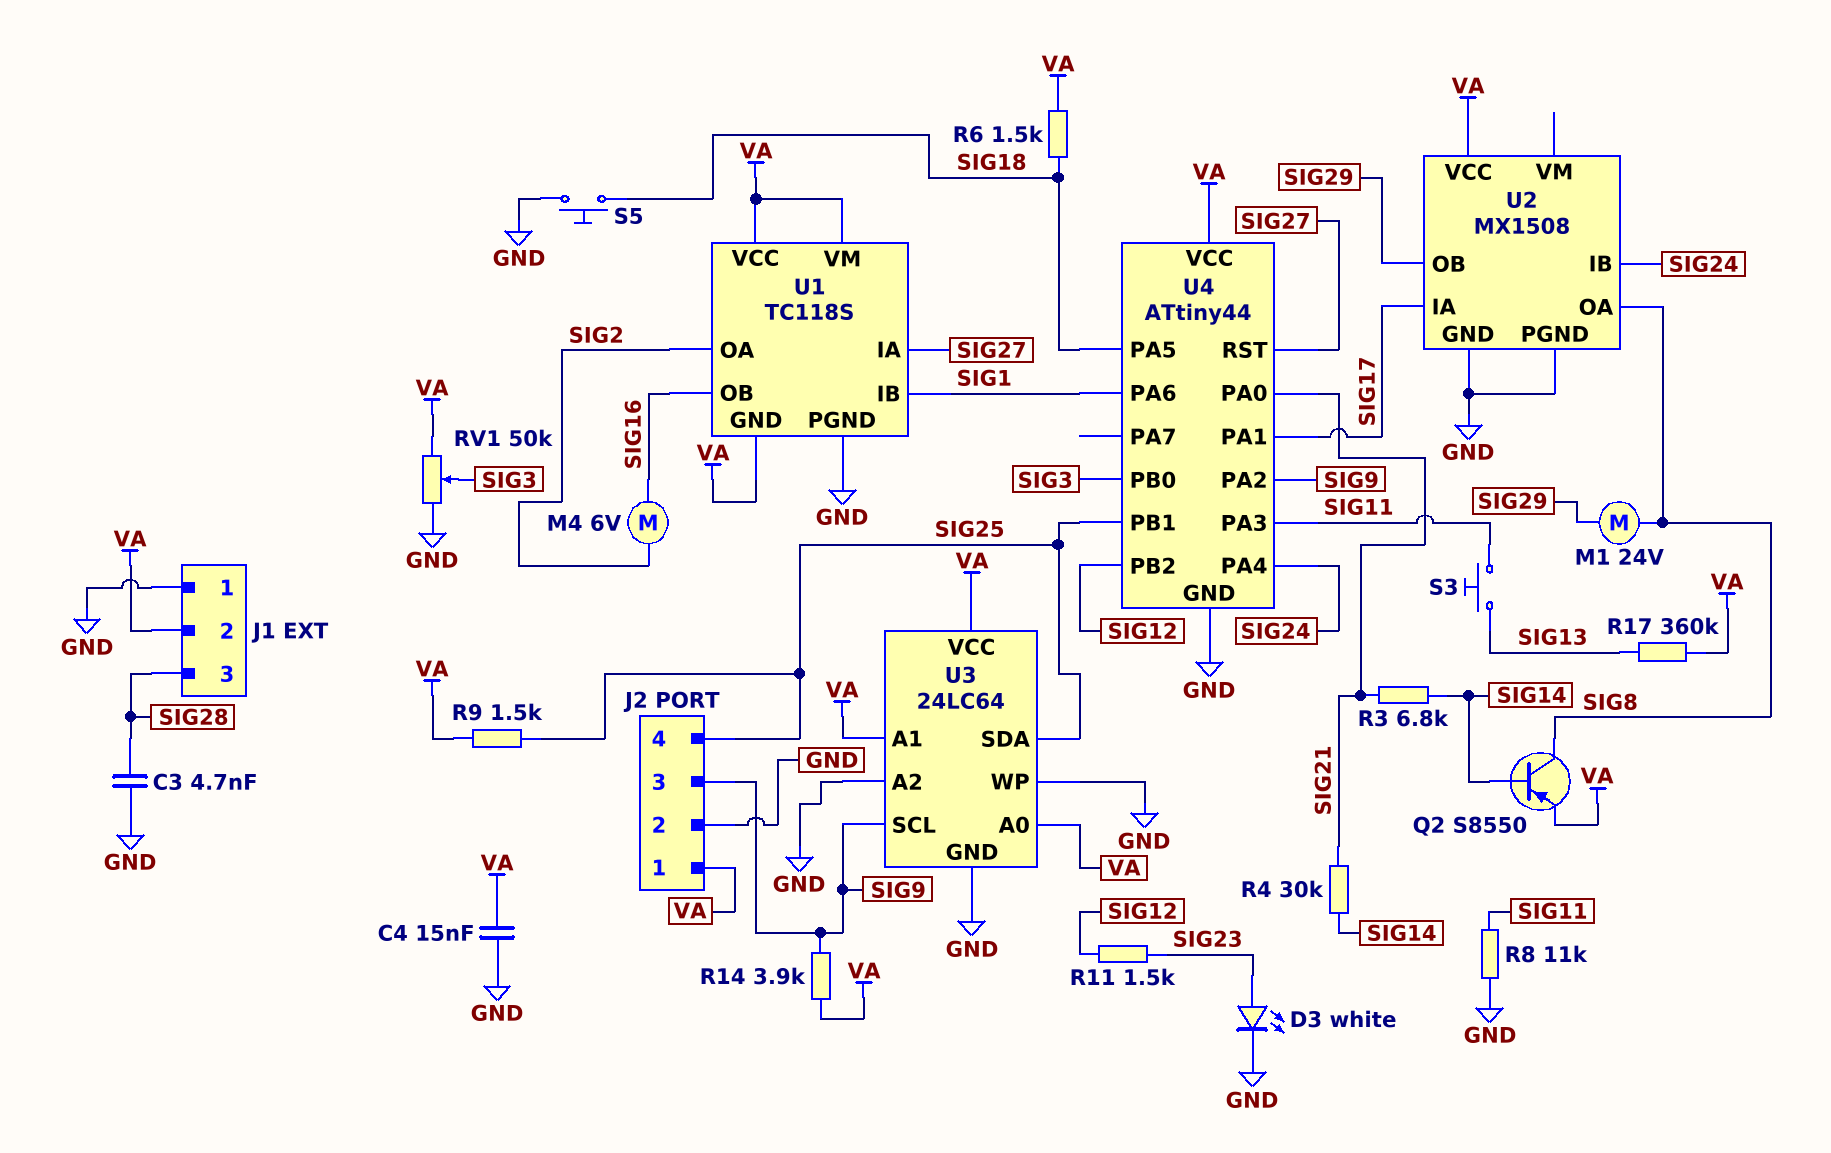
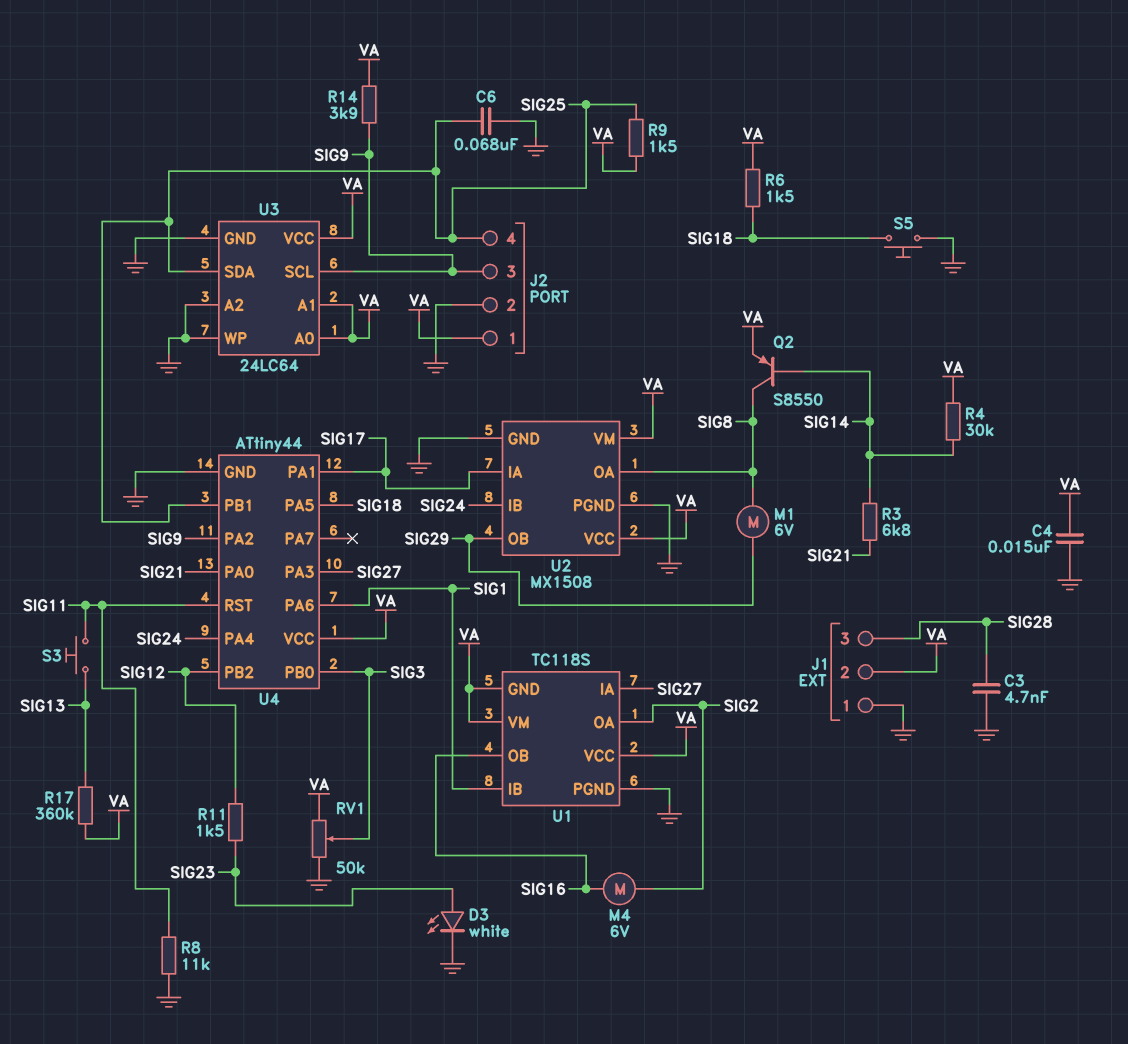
C6: none -> 68nF (GND, SIG25)
M1: motor 24V (SIG8, SIG29) -> motor 6V (SIG8, SIG29)
R4: 30k (SIG14, SIG21) -> 30k (SIG14, VA)
U2 pin VM: none -> VA
U4 pin PA3: SIG11 -> SIG27
U4 pin RST: SIG27 -> SIG11

